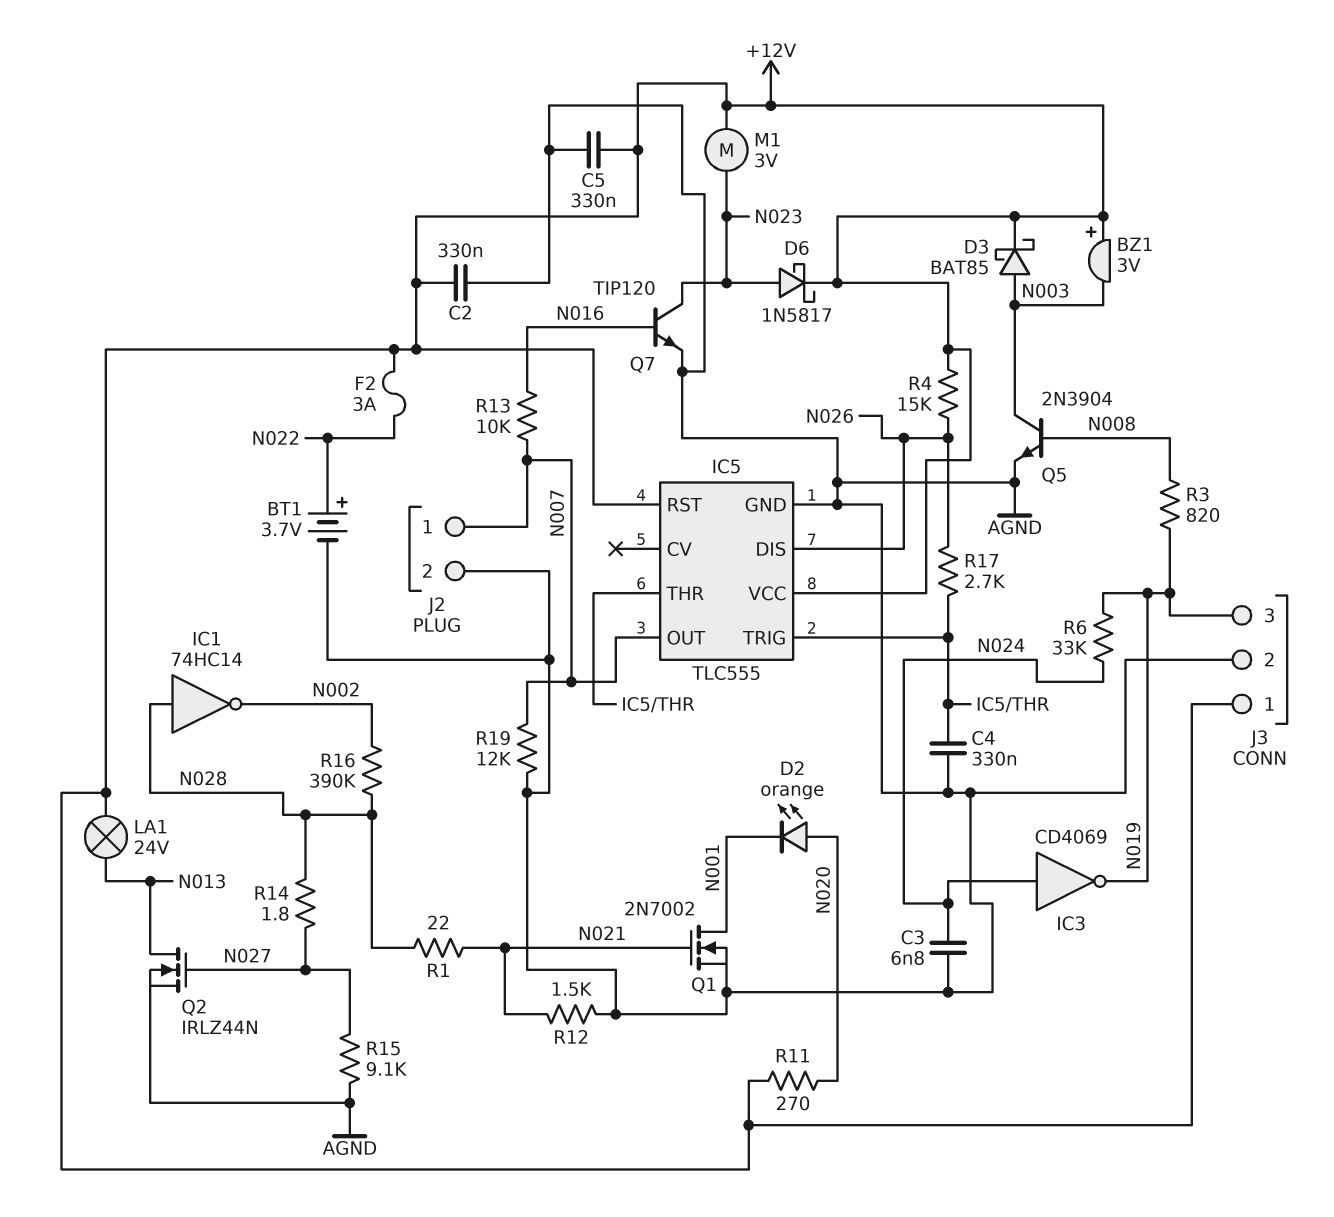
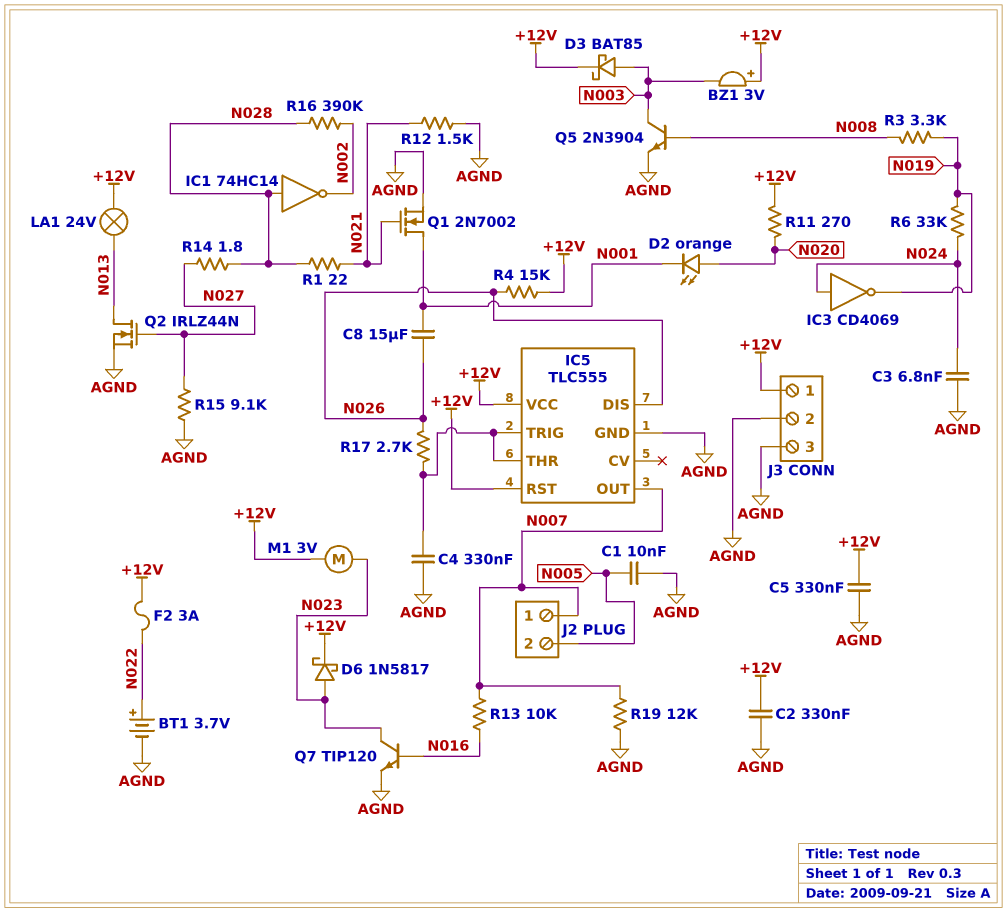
C1: none -> 10nF (AGND, N005)
C8: none -> 15uF (N001, N026)
J2 pin 2: AGND -> N005
J3 pin 3: N019 -> AGND
R3: 820 (N008, N019) -> 3.3k (N008, N019)

